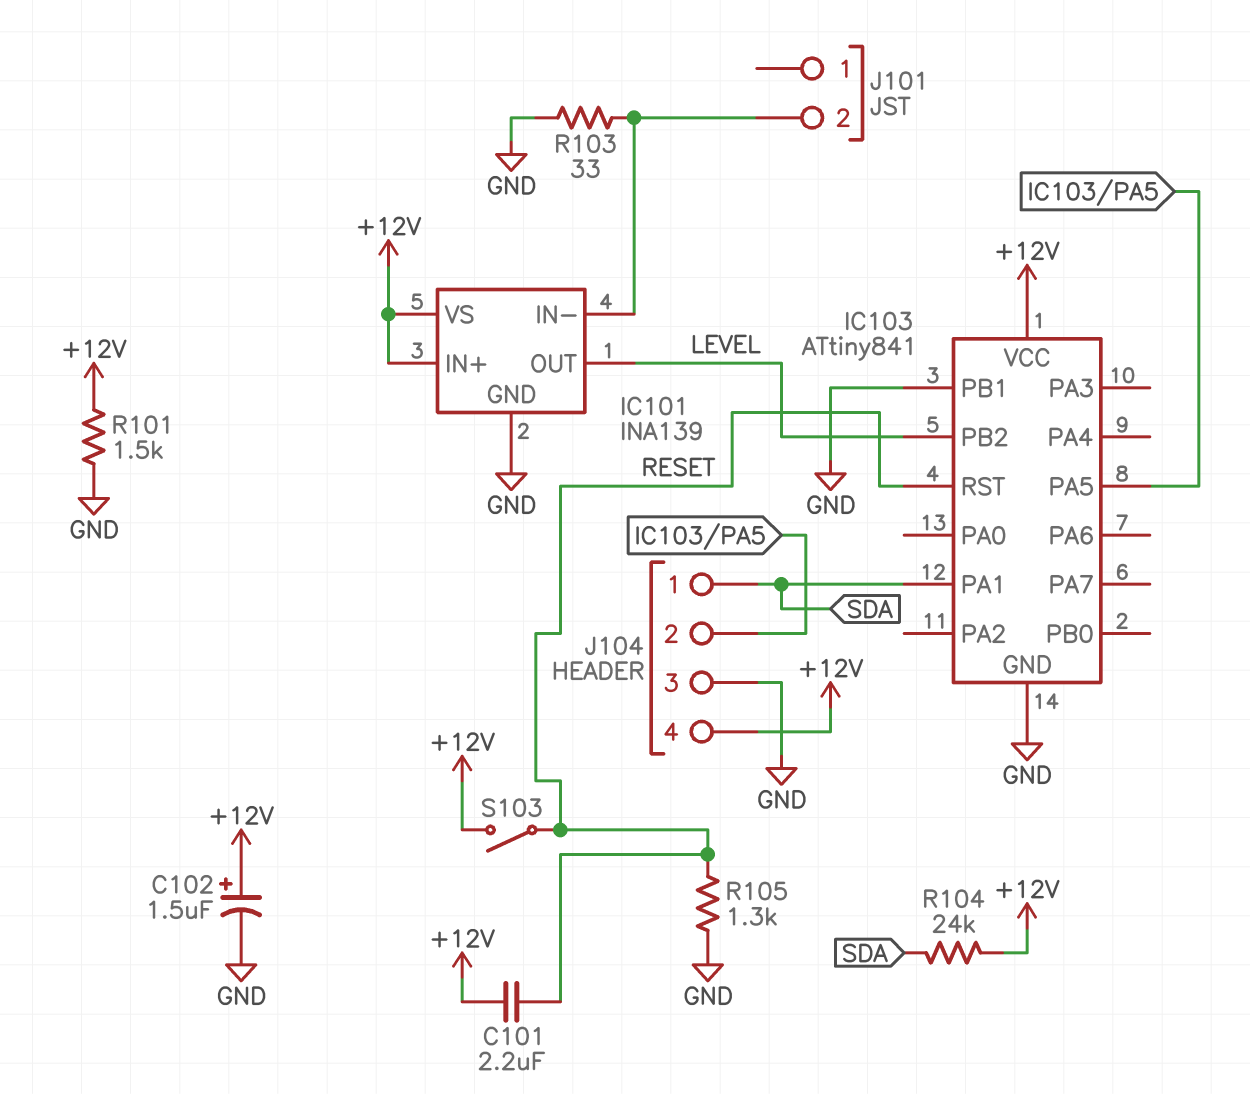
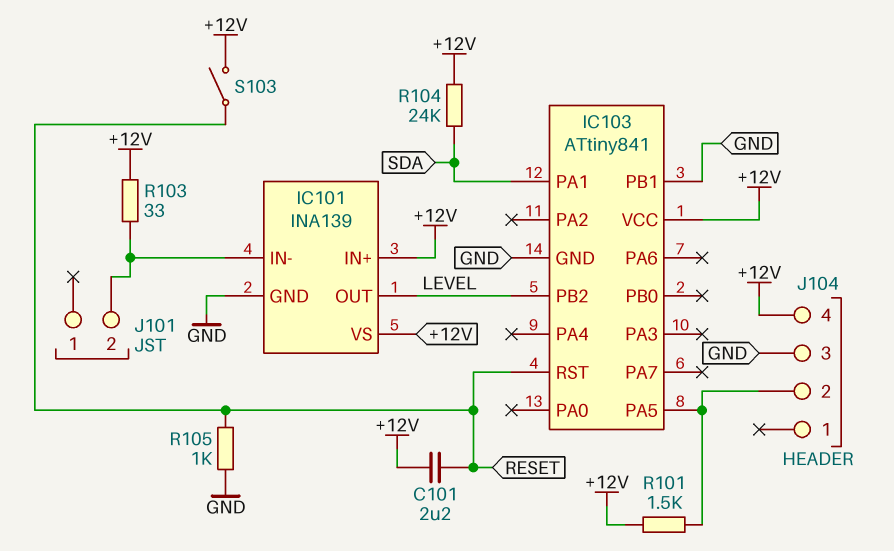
C102: 1.5uF (plus +12V, minus GND) -> none
J104 pin 1: SDA -> none
R101: 1.5k (+12V, GND) -> 1.5k (+12V, IC103/PA5)
R103: 33 (GND, IC101/IN-) -> 33 (+12V, IC101/IN-)
R105: 1.3k (GND, RESET) -> 1k (GND, RESET)

